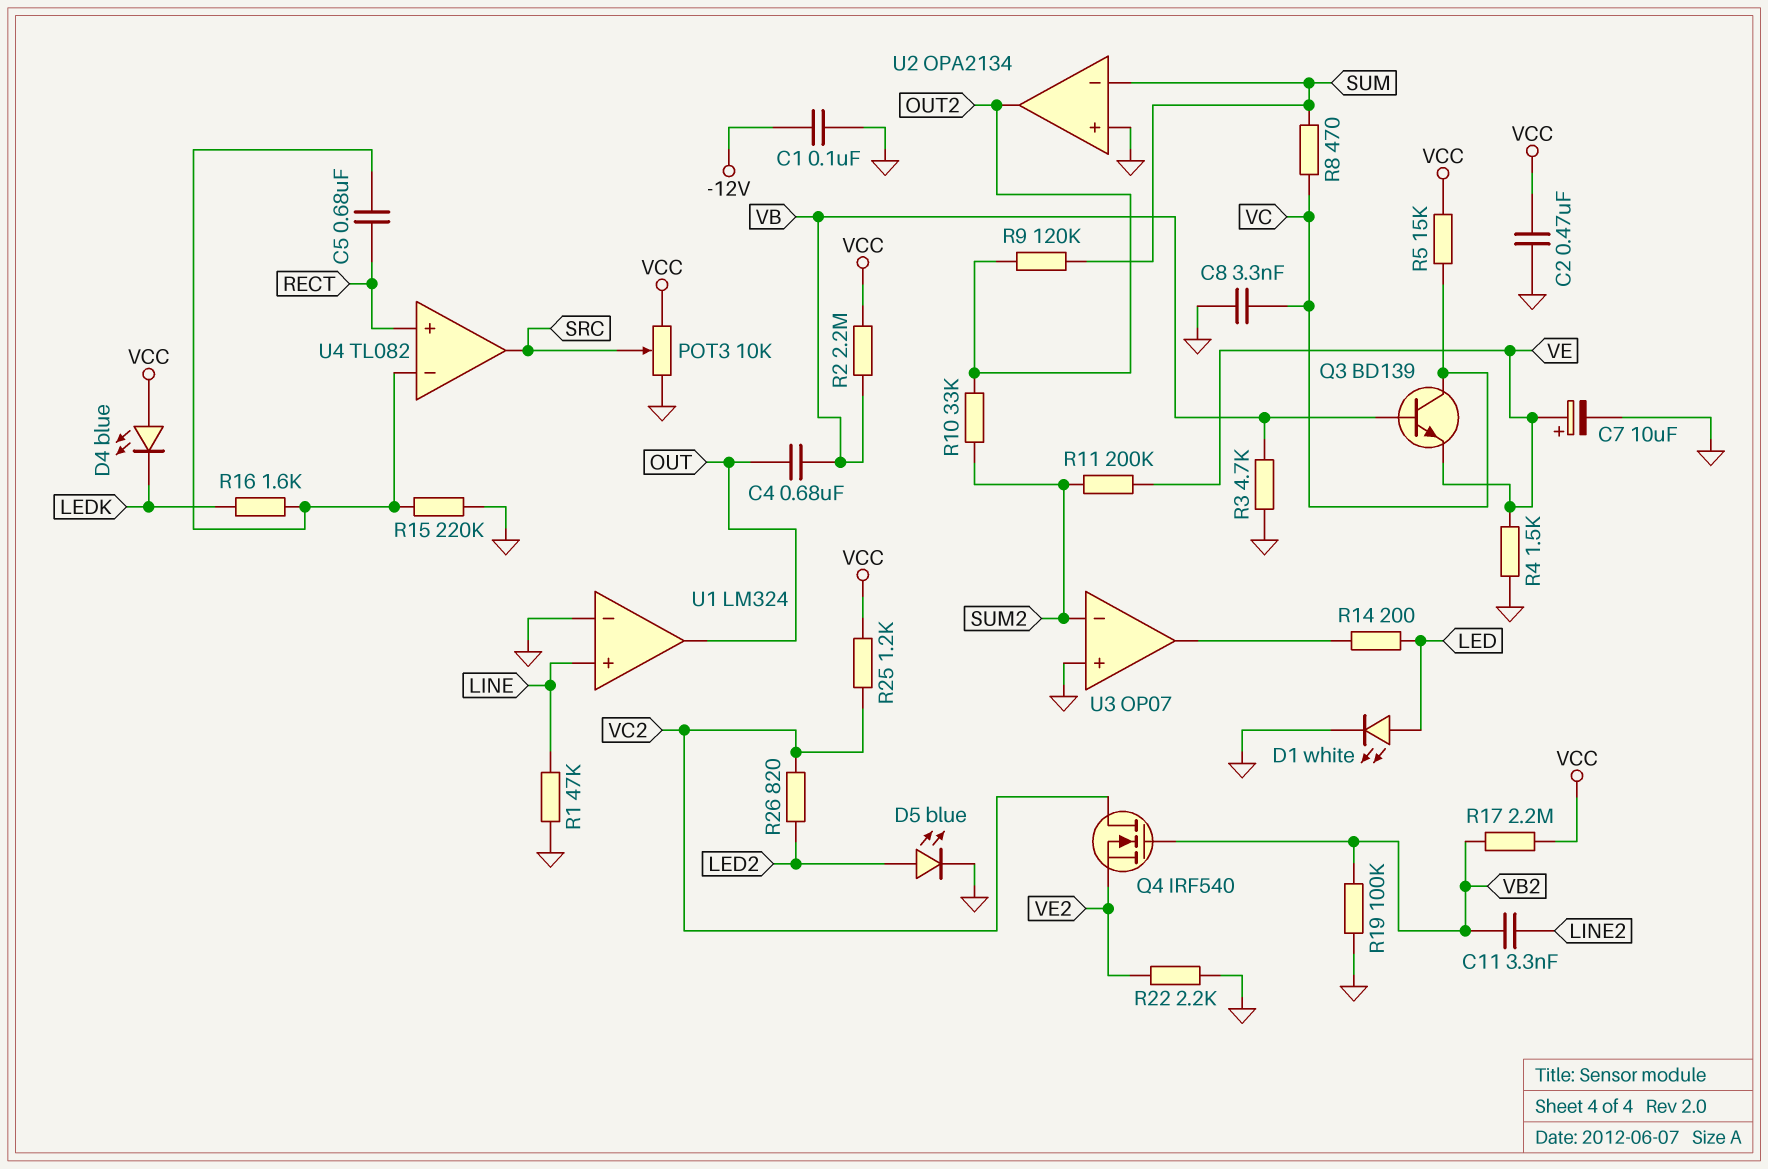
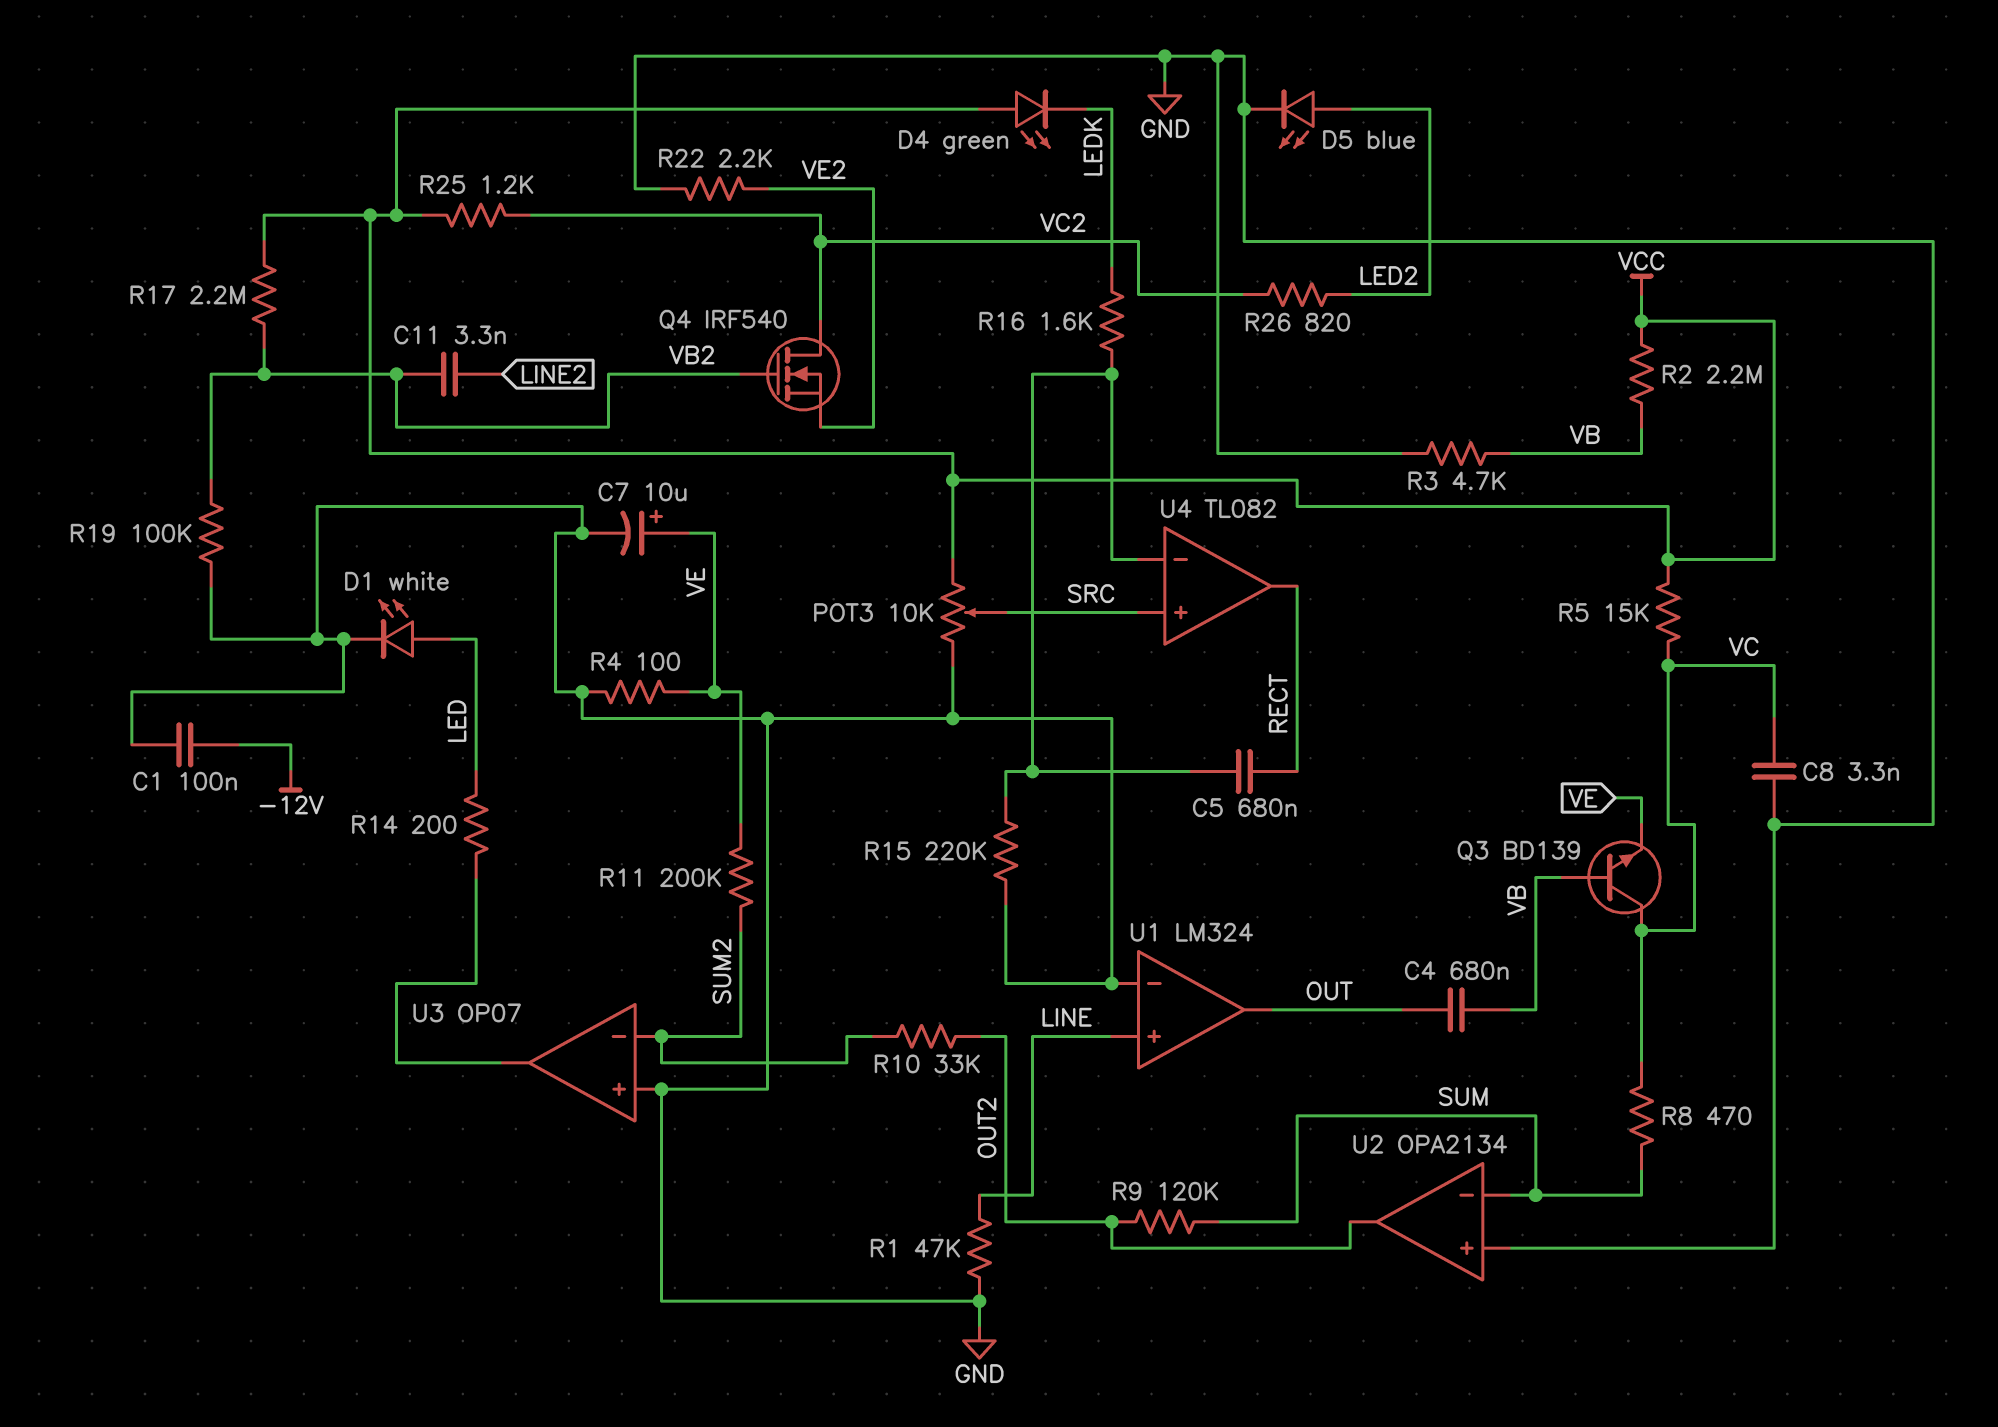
C2: 470nF (GND, VCC) -> none
D4: LED blue (A VCC, K LEDK) -> LED green (A VCC, K LEDK)
R4: 1.5k (GND, VE) -> 100 (GND, VE)
U4 pin in+: RECT -> SRC
U4 pin out: SRC -> RECT

